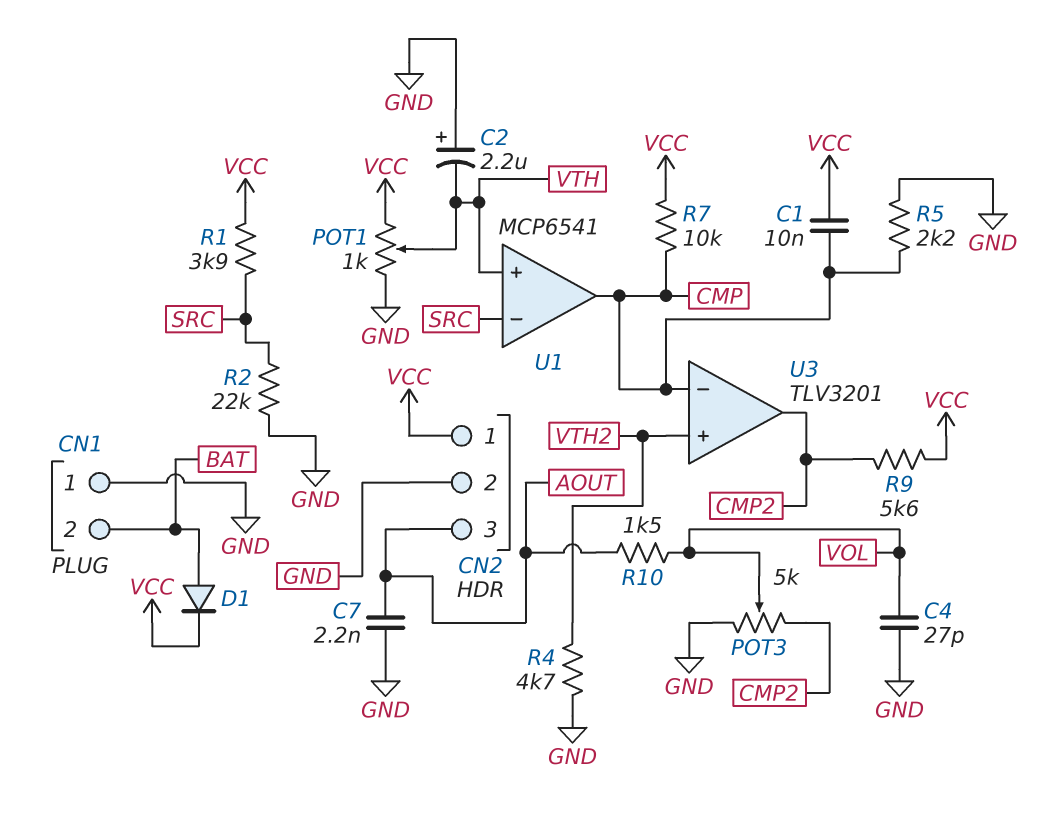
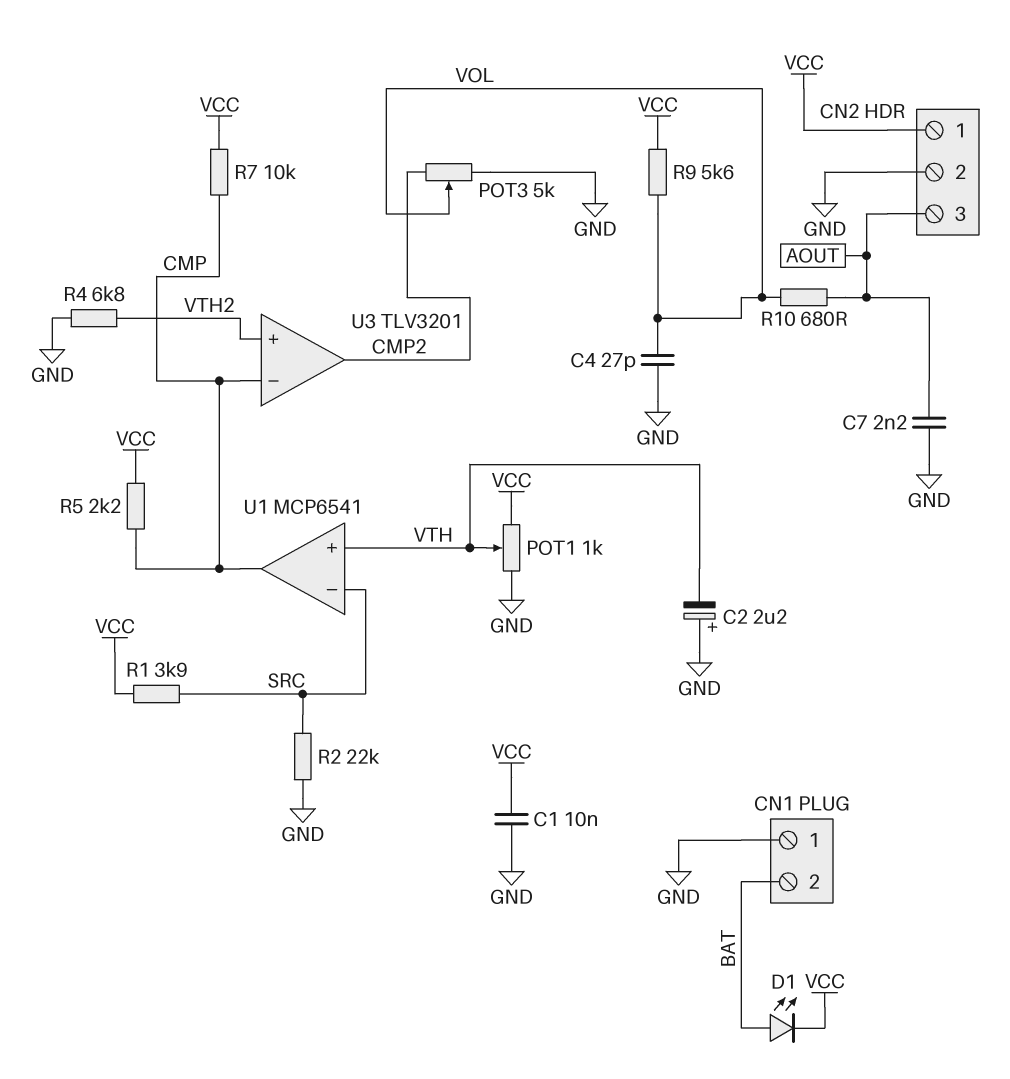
C1: 10nF (CMP, VCC) -> 10nF (GND, VCC)
D1: diode (A BAT, K VCC) -> LED (A BAT, K VCC)
R4: 4.7k (GND, VTH2) -> 6.8k (GND, VTH2)
R5: 2.2k (CMP, GND) -> 2.2k (CMP, VCC)
R9: 5.6k (CMP2, VCC) -> 5.6k (VCC, VOL)
R10: 1.5k (AOUT, VOL) -> 680 (AOUT, VOL)

